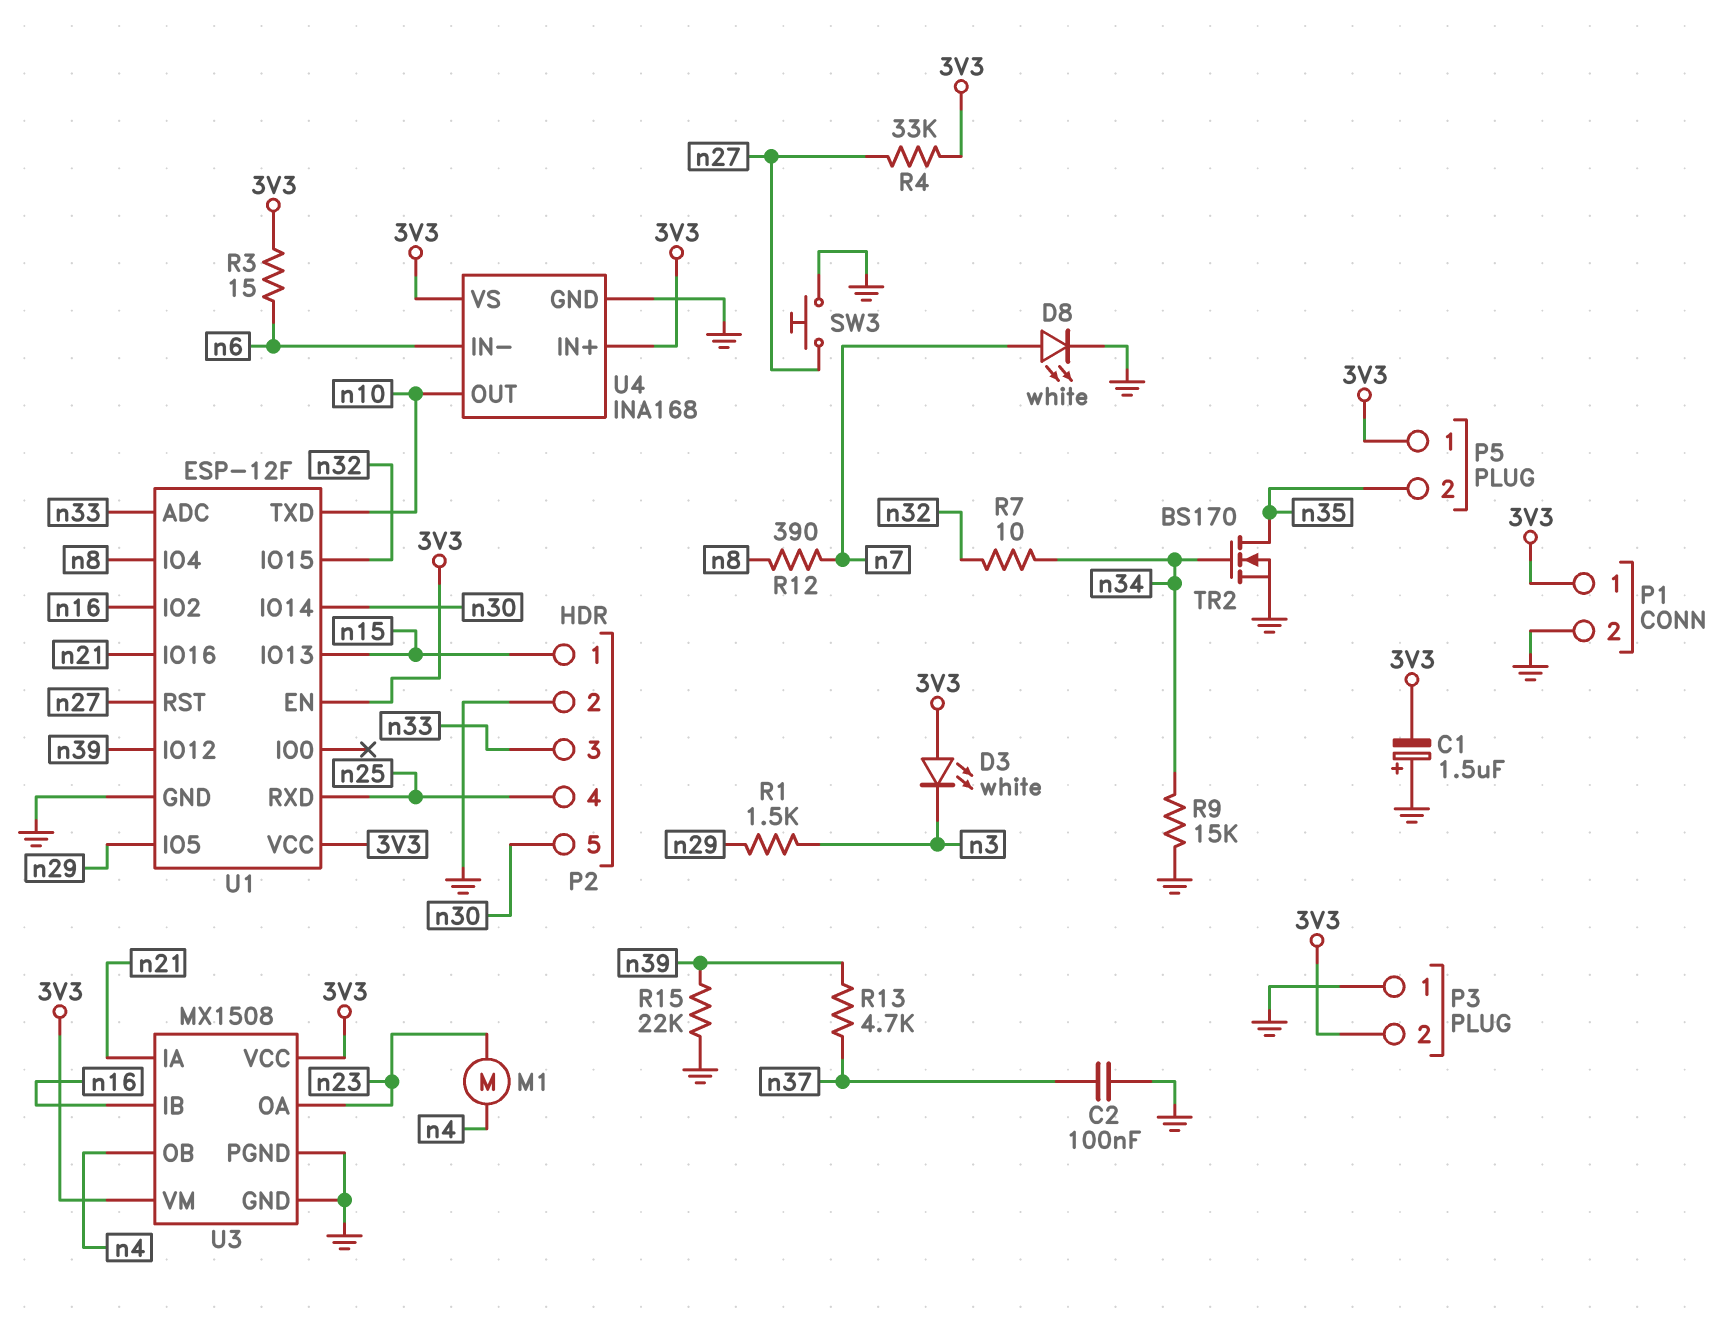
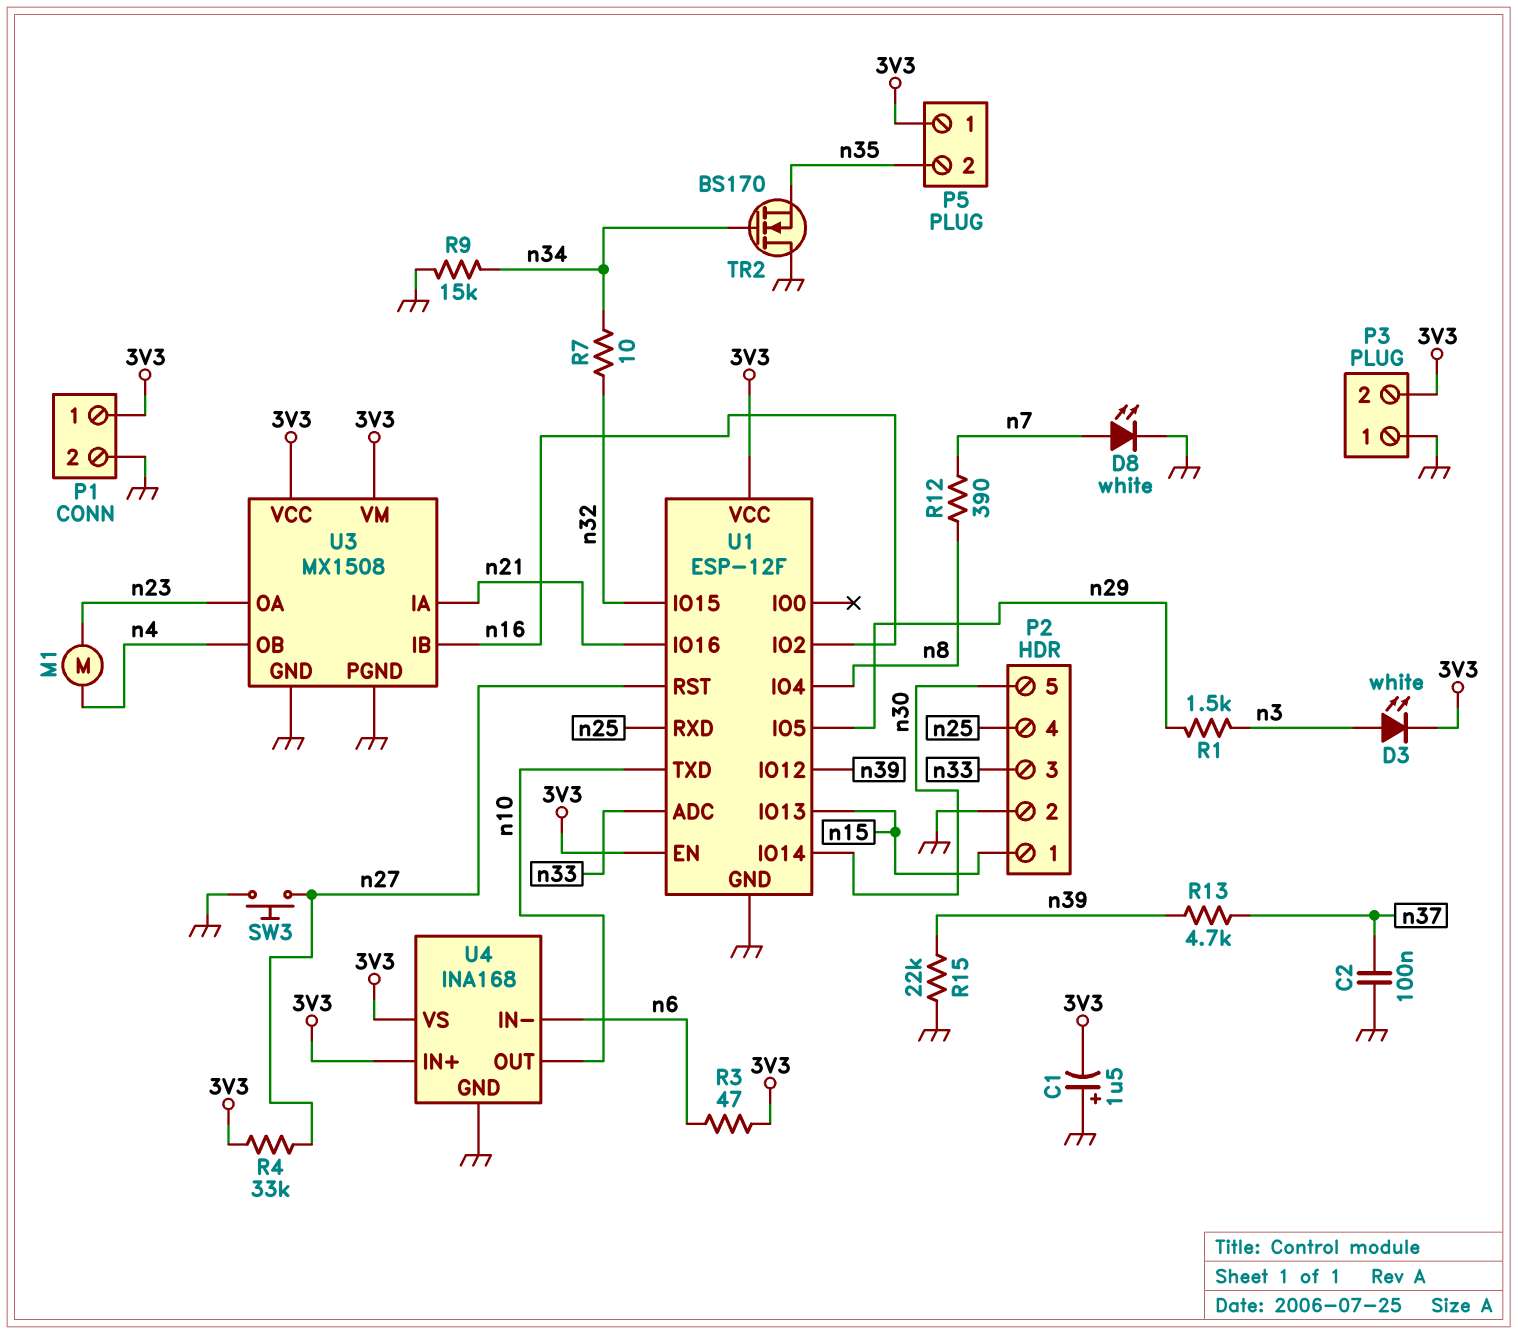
D3: LED white (A 3V3, K n3) -> LED white (A n3, K 3V3)
R3: 15 (3V3, n6) -> 47 (3V3, n6)
TR2: NMOS BS170 (G n34, D n35, S GND) -> NMOS BS170 (G n34, D GND, S n35)

